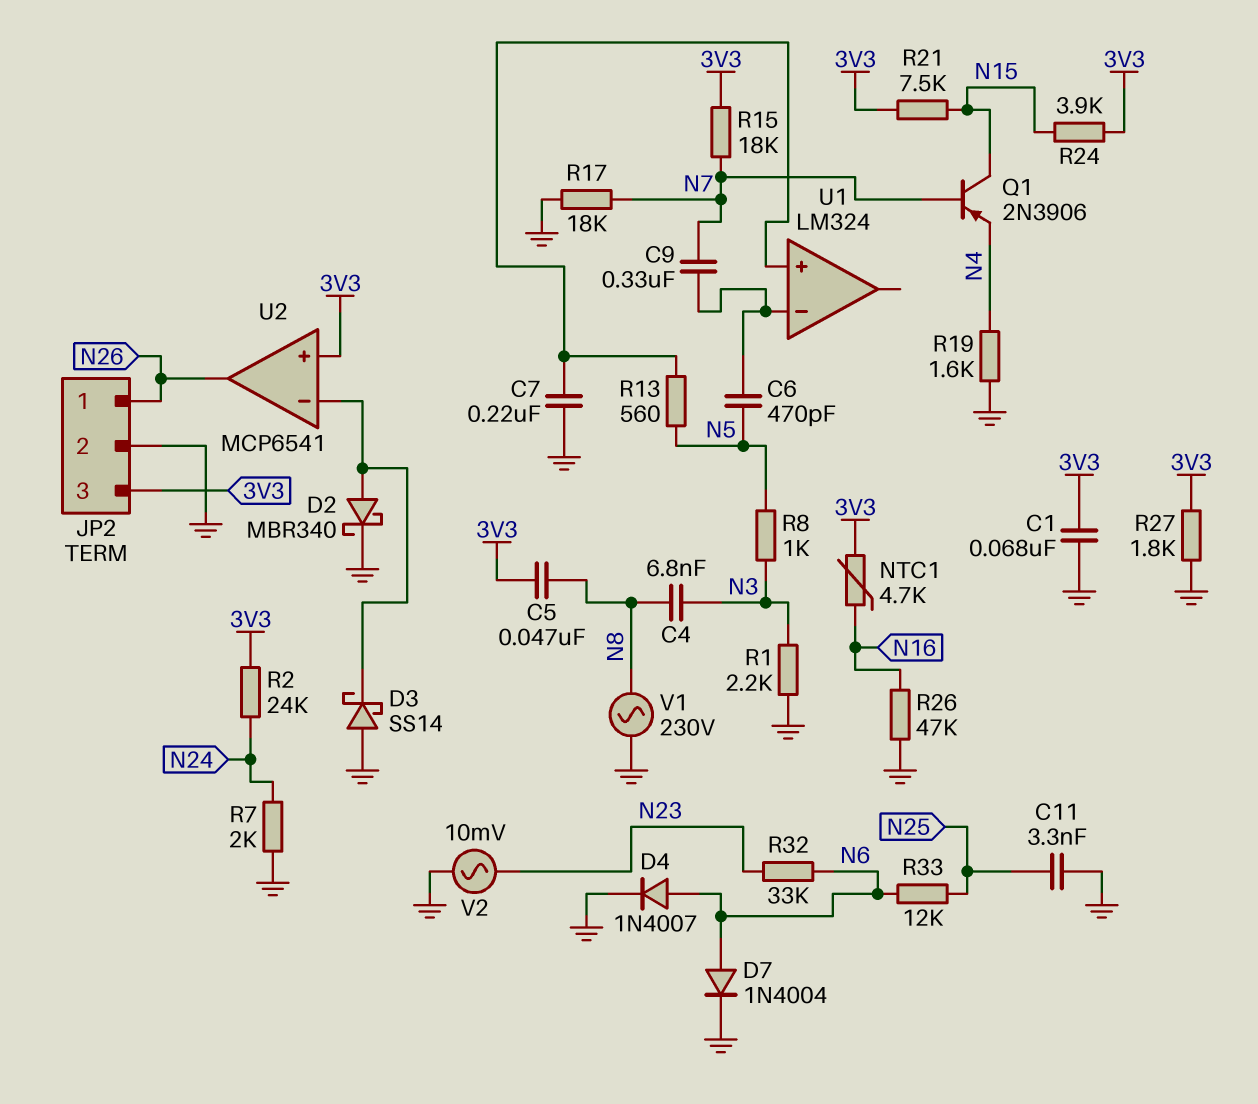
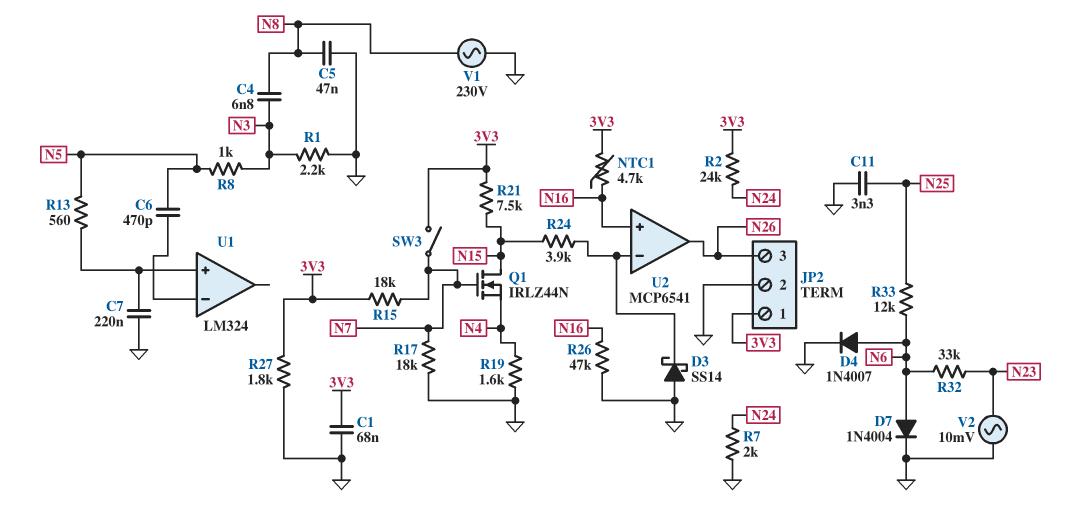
C5: 47nF (3V3, N8) -> 47nF (GND, N8)
C9: 330nF (N7, U1/in-) -> none
D2: schottky MBR340 (A U2/in-, K GND) -> none
JP2 pin 1: N26 -> 3V3
JP2 pin 3: 3V3 -> N26
Q1: PNP 2N3906 (B N7, C N15, E N4) -> NMOS IRLZ44N (G N7, D N15, S N4)
R24: 3.9k (3V3, N15) -> 3.9k (N15, U2/in-)
SW3: none -> switch (3V3, N7)
U2 pin in+: 3V3 -> N16

